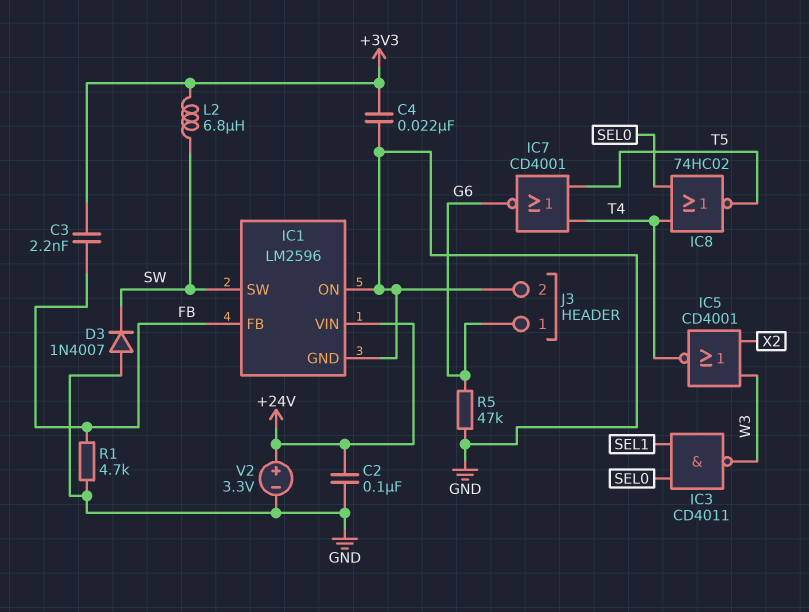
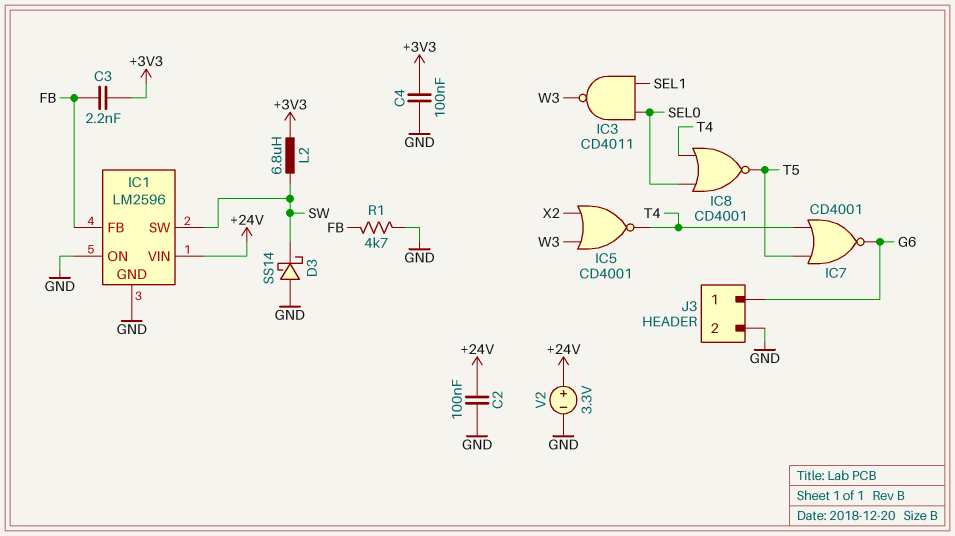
C4: 22nF (+3V3, GND) -> 100nF (+3V3, GND)
D3: diode 1N4007 (A GND, K SW) -> schottky SS14 (A GND, K SW)
IC8: NOR 74HC02 (in SEL0, in T4, out T5) -> NOR CD4001 (in SEL0, in T4, out T5)
R5: 47k (G6, GND) -> none

